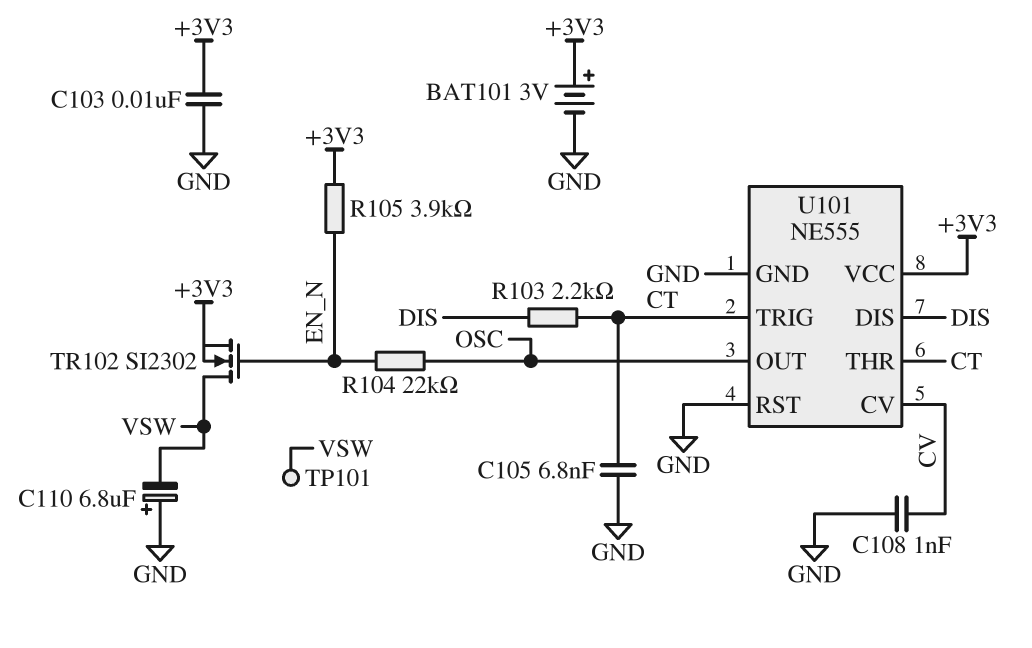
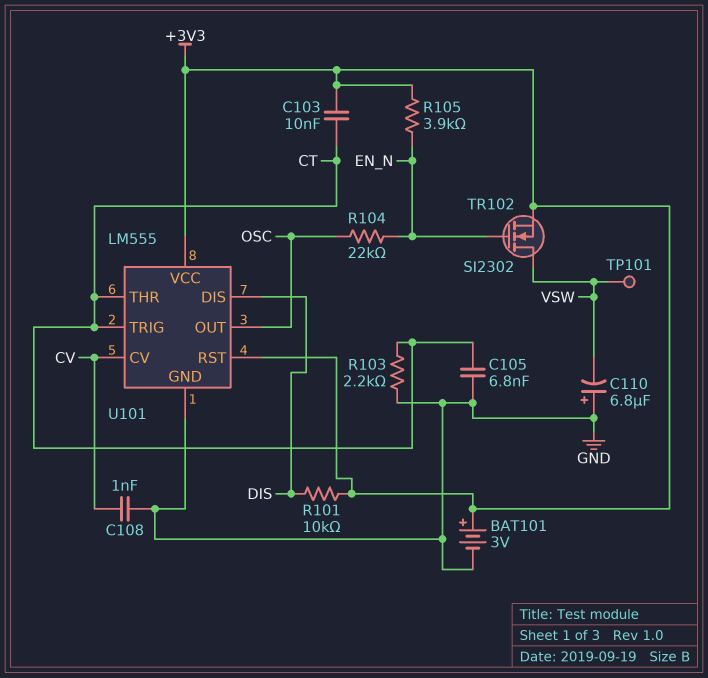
C103: 10nF (+3V3, GND) -> 10nF (+3V3, CT)
R101: none -> 10k (+3V3, DIS)
R103: 2.2k (CT, DIS) -> 2.2k (CT, GND)
U101: NE555 -> LM555
U101 pin RST: GND -> +3V3

